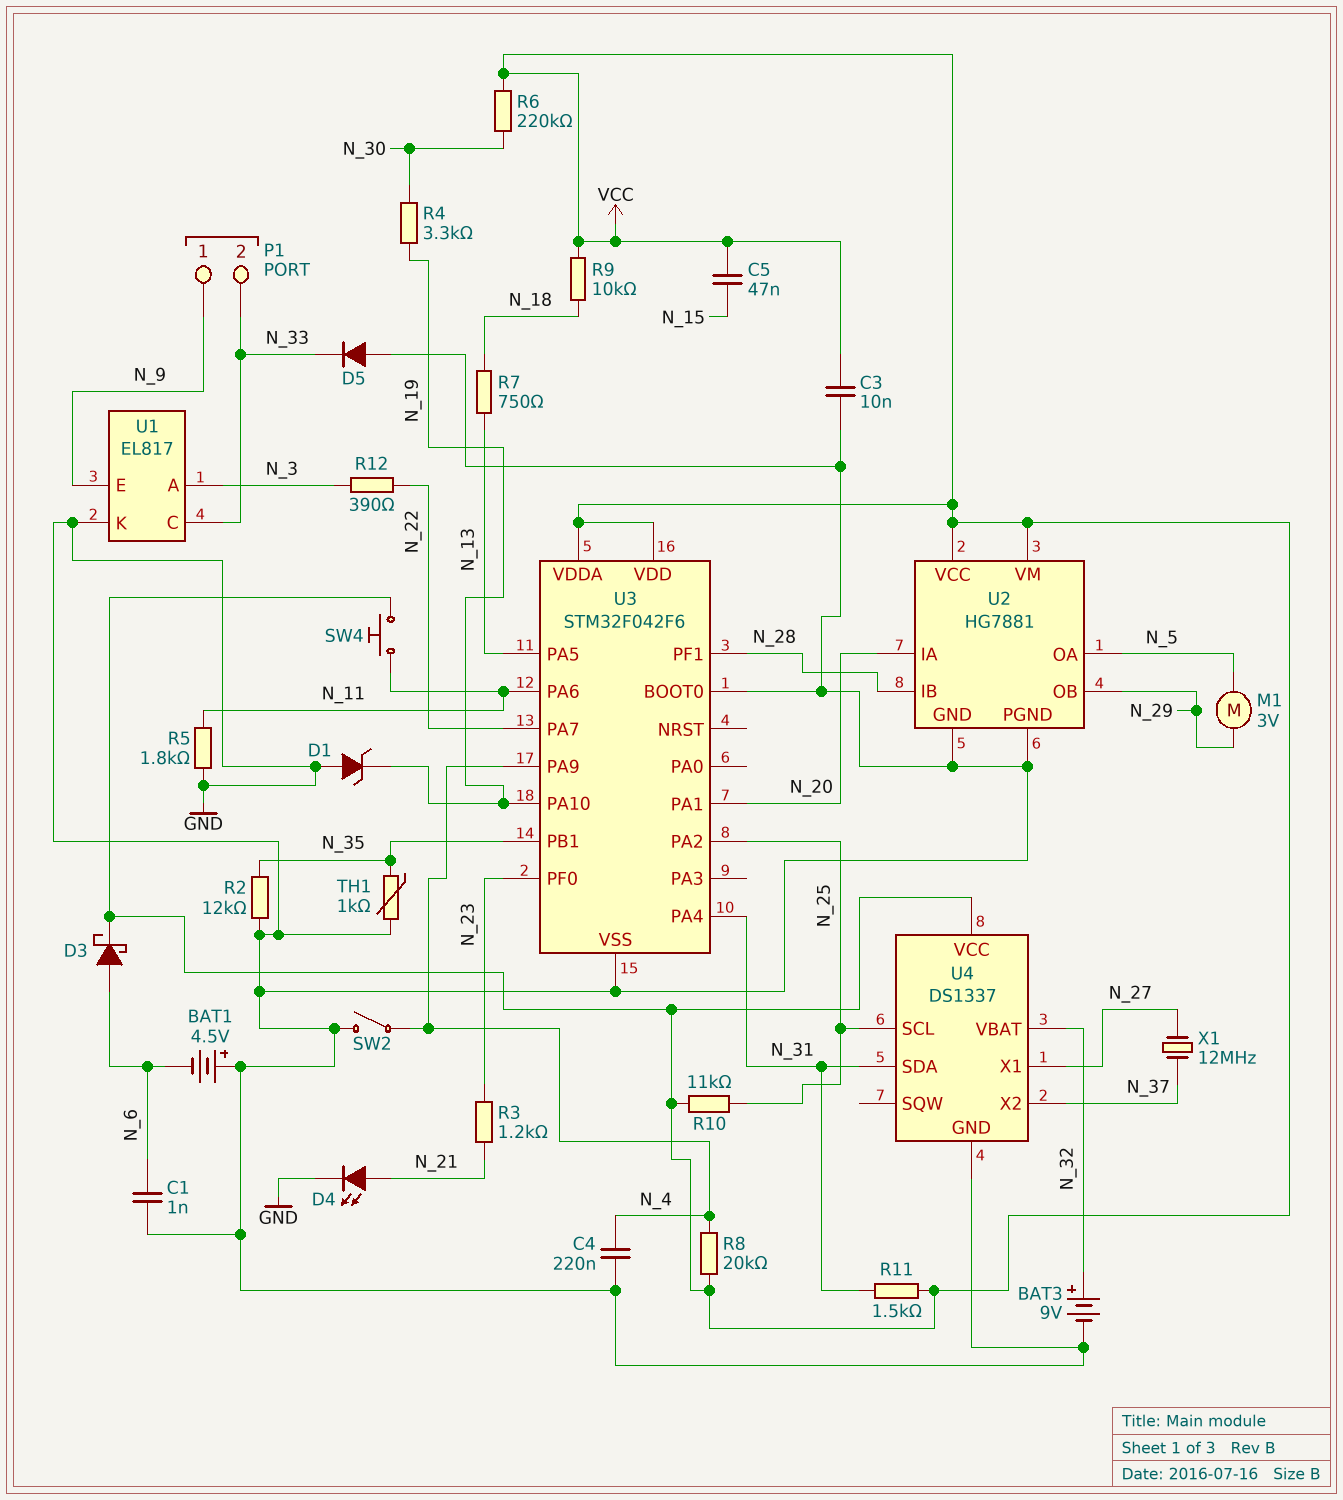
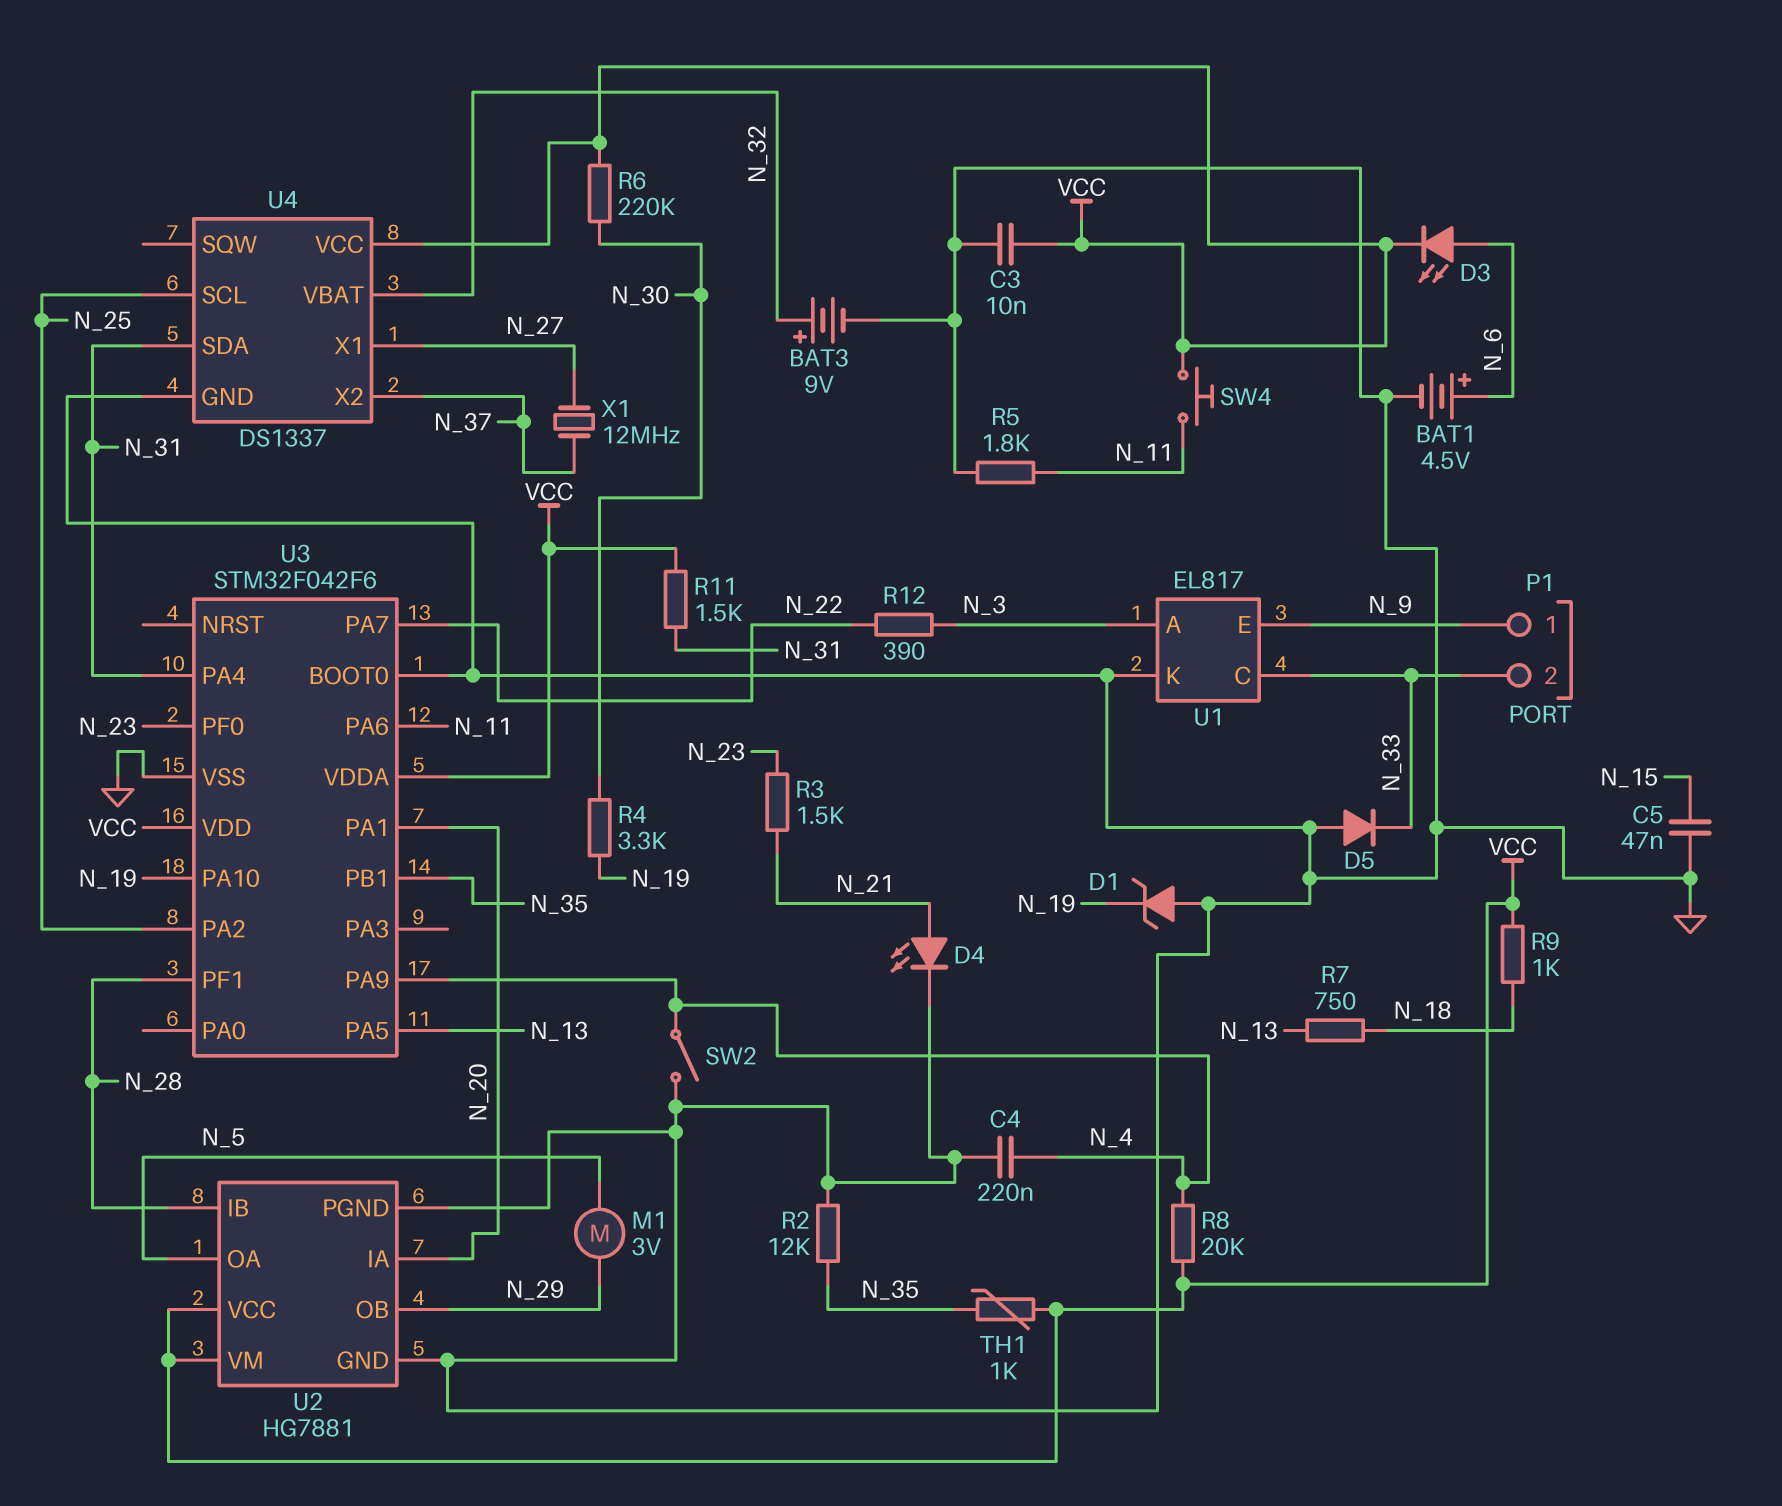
BAT1: 4.5V (plus GND, minus N_6) -> 4.5V (plus N_6, minus GND)
C1: 1nF (GND, N_6) -> none
C5: 47nF (N_15, VCC) -> 47nF (GND, N_15)
D3: schottky (A N_6, K VCC) -> LED (A N_6, K VCC)
R3: 1.2k (N_21, N_23) -> 1.5k (N_21, N_23)
R9: 10k (N_18, VCC) -> 1k (N_18, VCC)
R10: 11k (N_25, VCC) -> none
TH1: 1k (GND, N_35) -> 1k (N_35, VCC)

